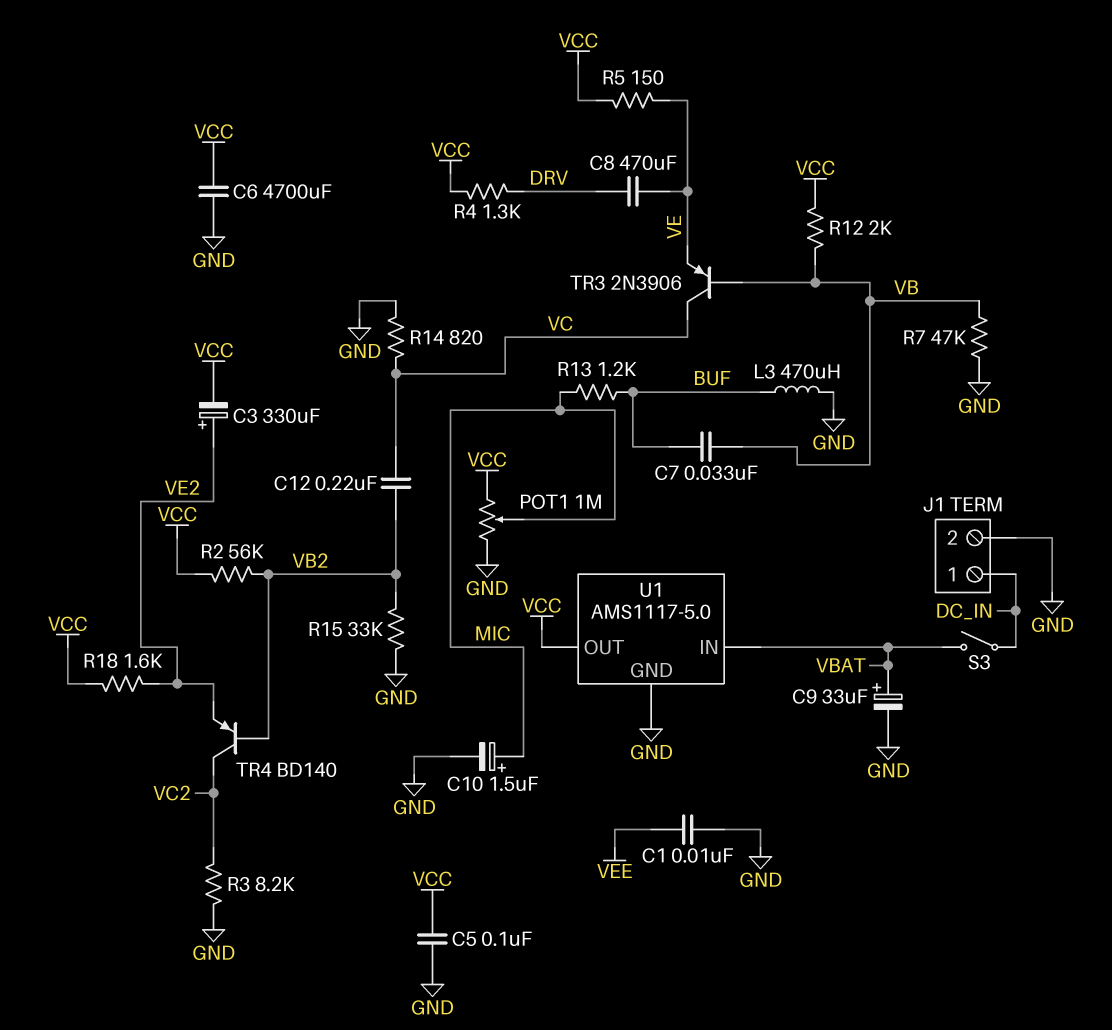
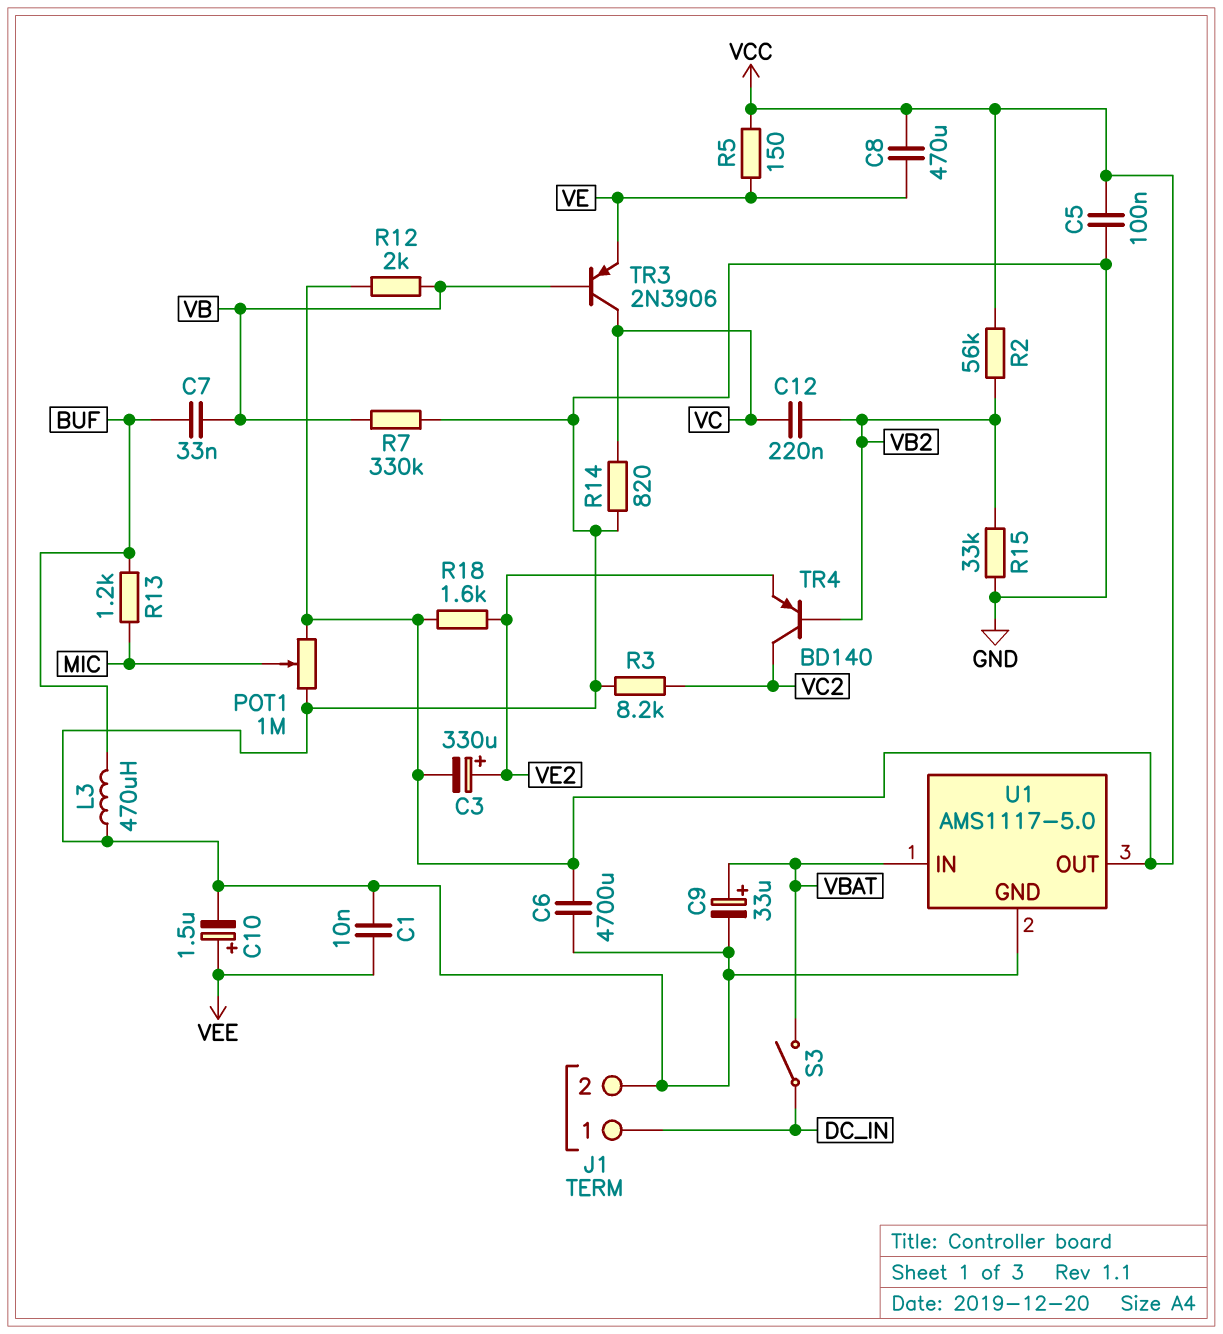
C8: 470uF (DRV, VE) -> 470uF (VCC, VE)
C10: 1.5uF (plus MIC, minus GND) -> 1.5uF (plus VEE, minus GND)
R4: 1.3k (DRV, VCC) -> none
R7: 47k (GND, VB) -> 330k (GND, VB)

